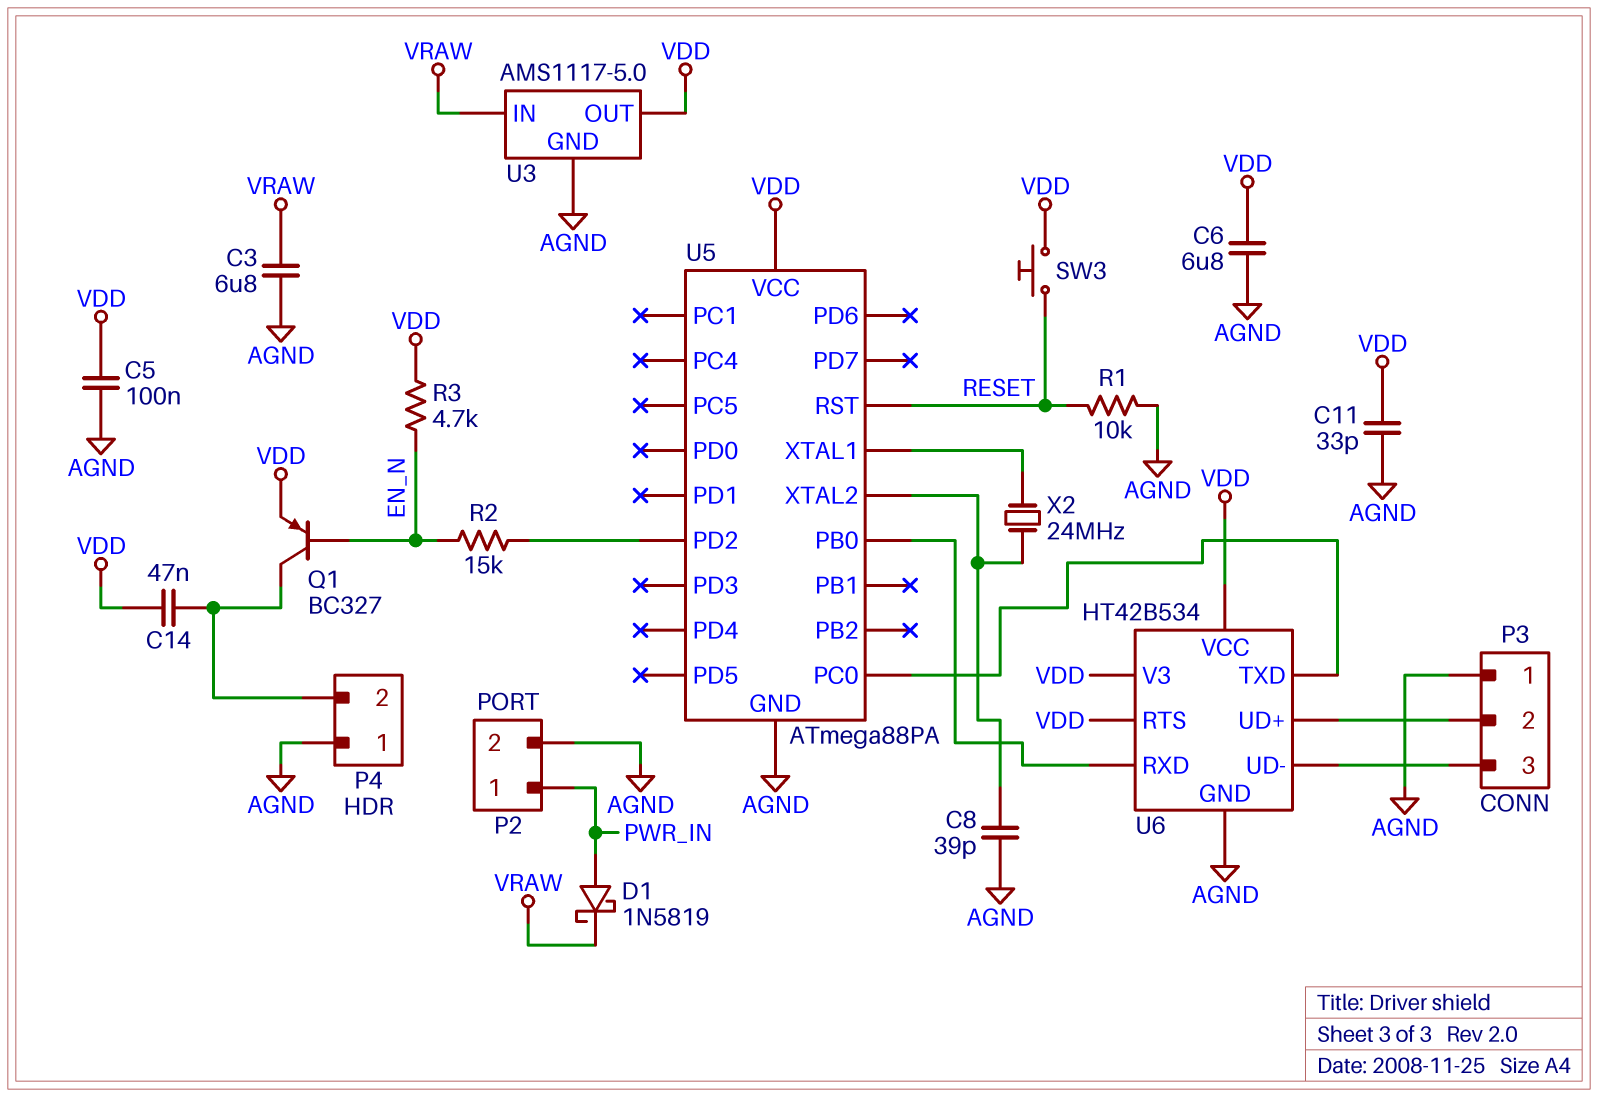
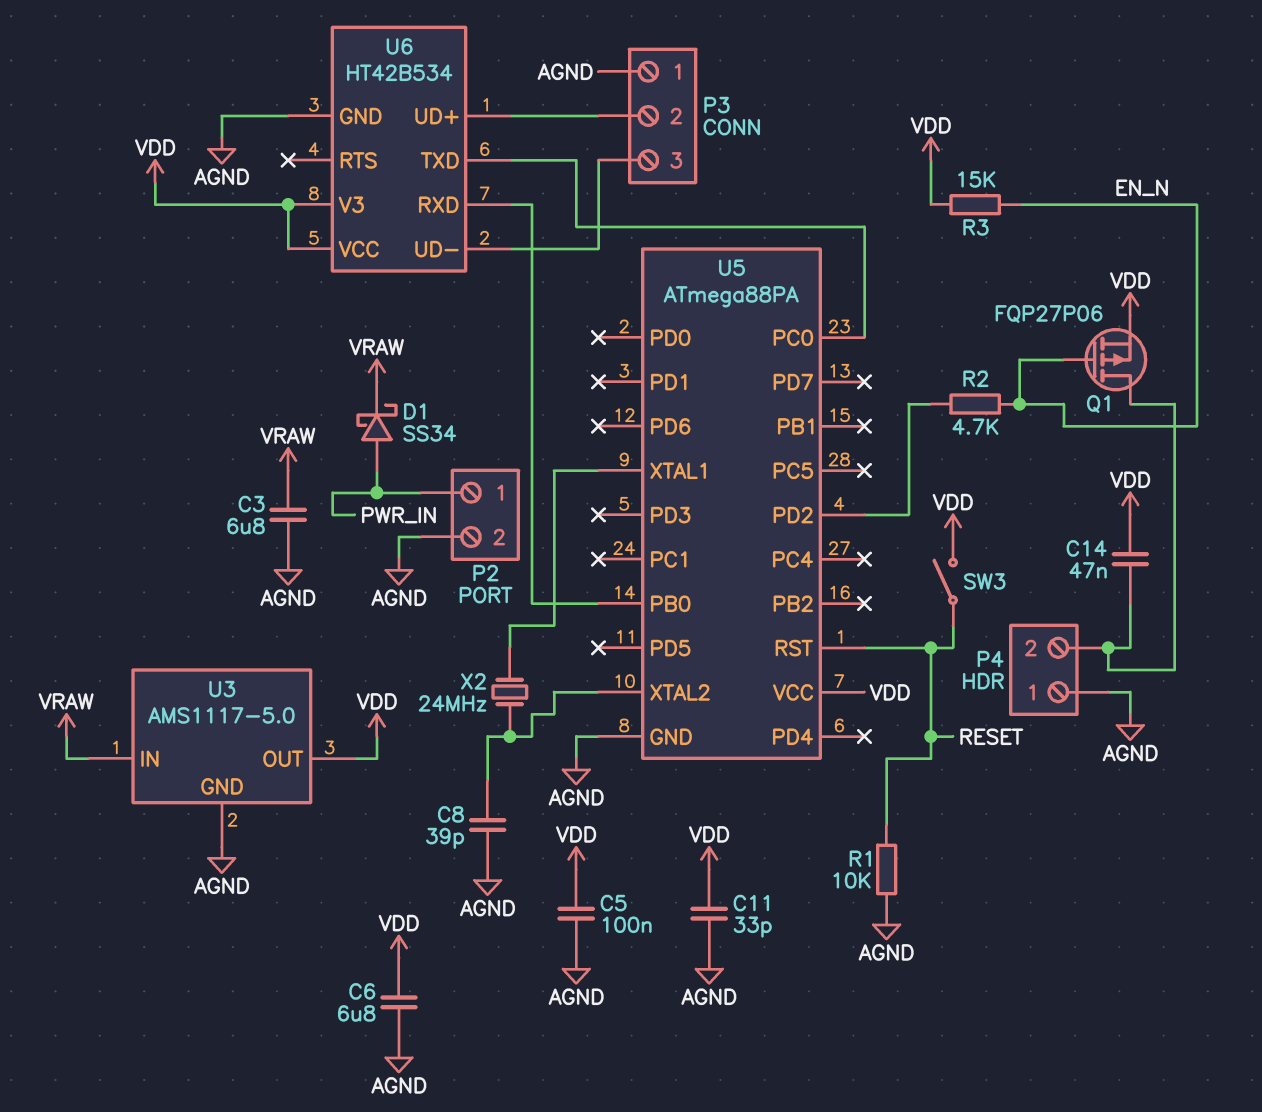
D1: schottky 1N5819 (A PWR_IN, K VRAW) -> schottky SS34 (A PWR_IN, K VRAW)
Q1: PNP BC327 (B EN_N, C P4/2, E VDD) -> PMOS FQP27P06 (G EN_N, D P4/2, S VDD)
R2: 15k (EN_N, U5/PD2) -> 4.7k (EN_N, U5/PD2)
R3: 4.7k (EN_N, VDD) -> 15k (EN_N, VDD)
SW3: button (RESET, VDD) -> switch (RESET, VDD)
U6 pin RTS: VDD -> none

